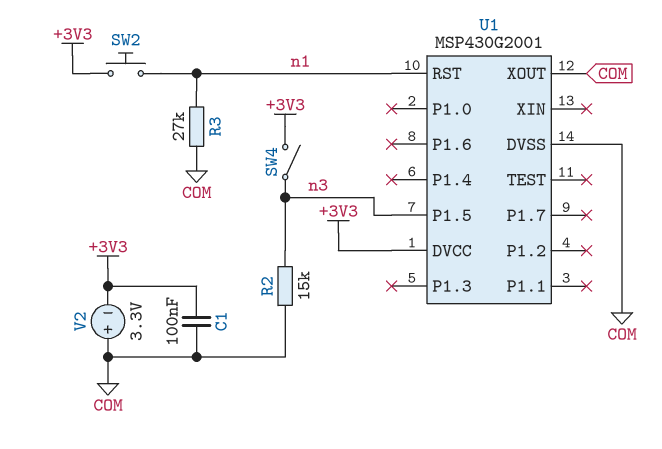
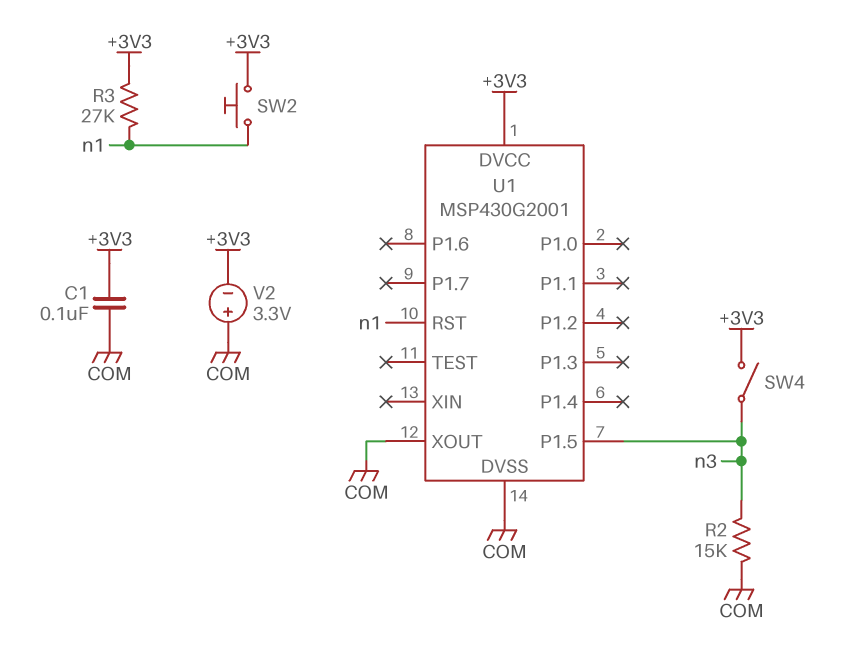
R3: 27k (COM, n1) -> 27k (+3V3, n1)

